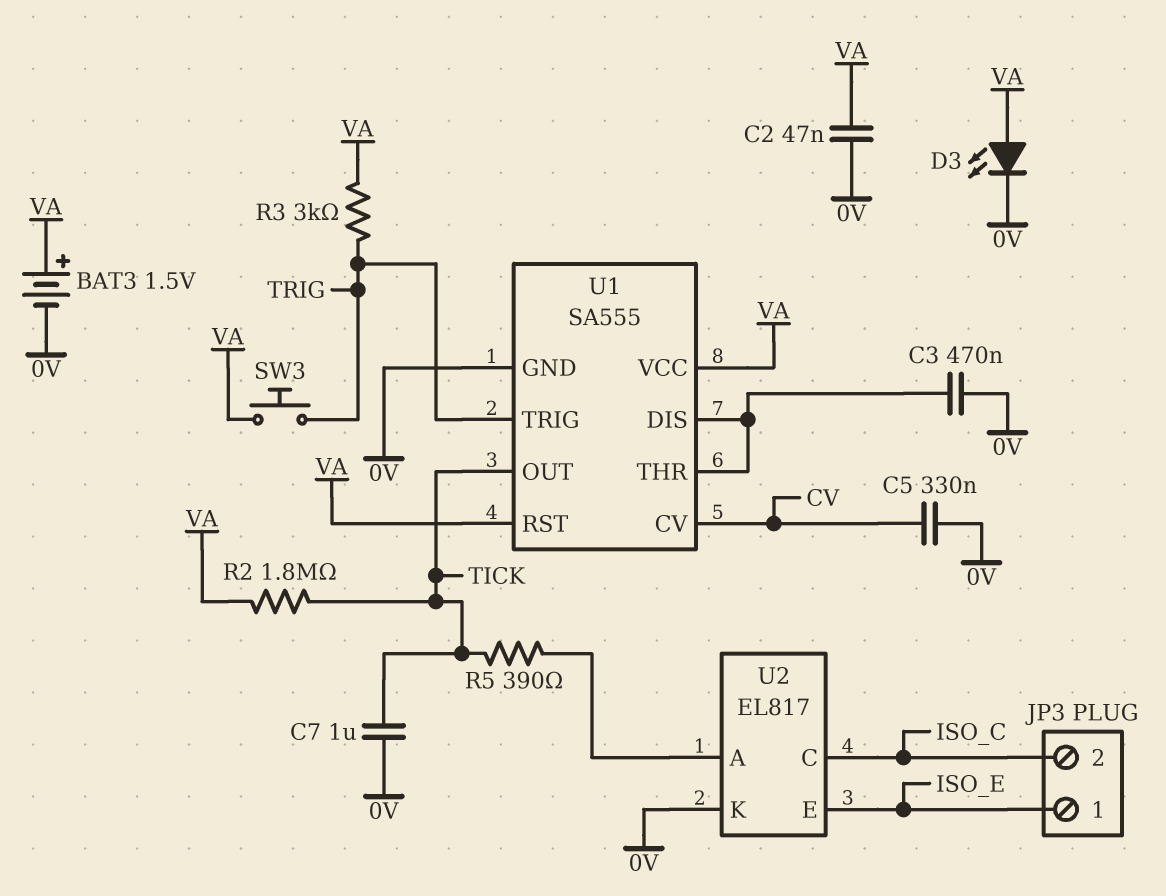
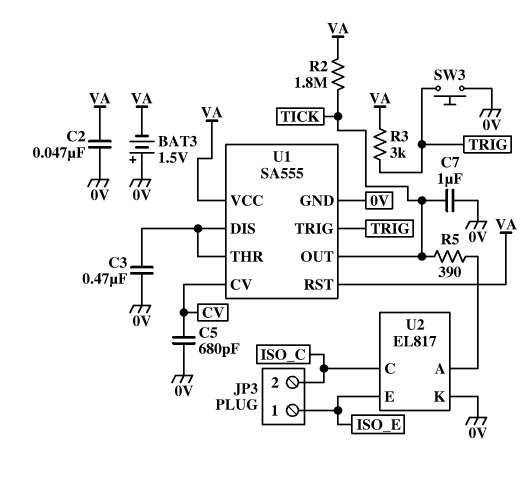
BAT3: 1.5V (plus VA, minus 0V) -> 1.5V (plus 0V, minus VA)
C5: 330nF (0V, CV) -> 680pF (0V, CV)
D3: LED (A VA, K 0V) -> none
SW3: button (TRIG, VA) -> button (0V, TRIG)

